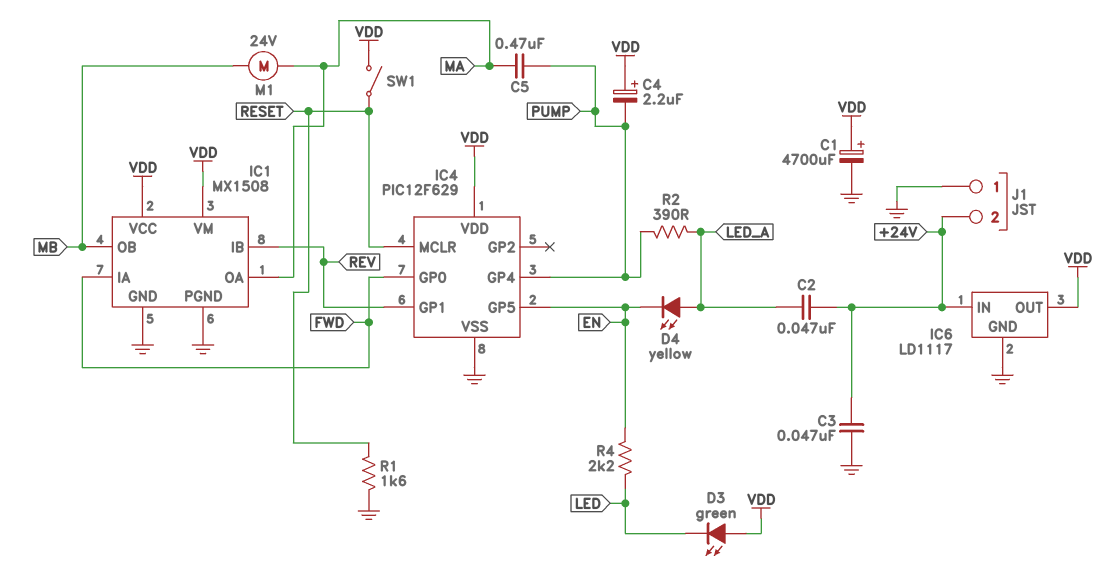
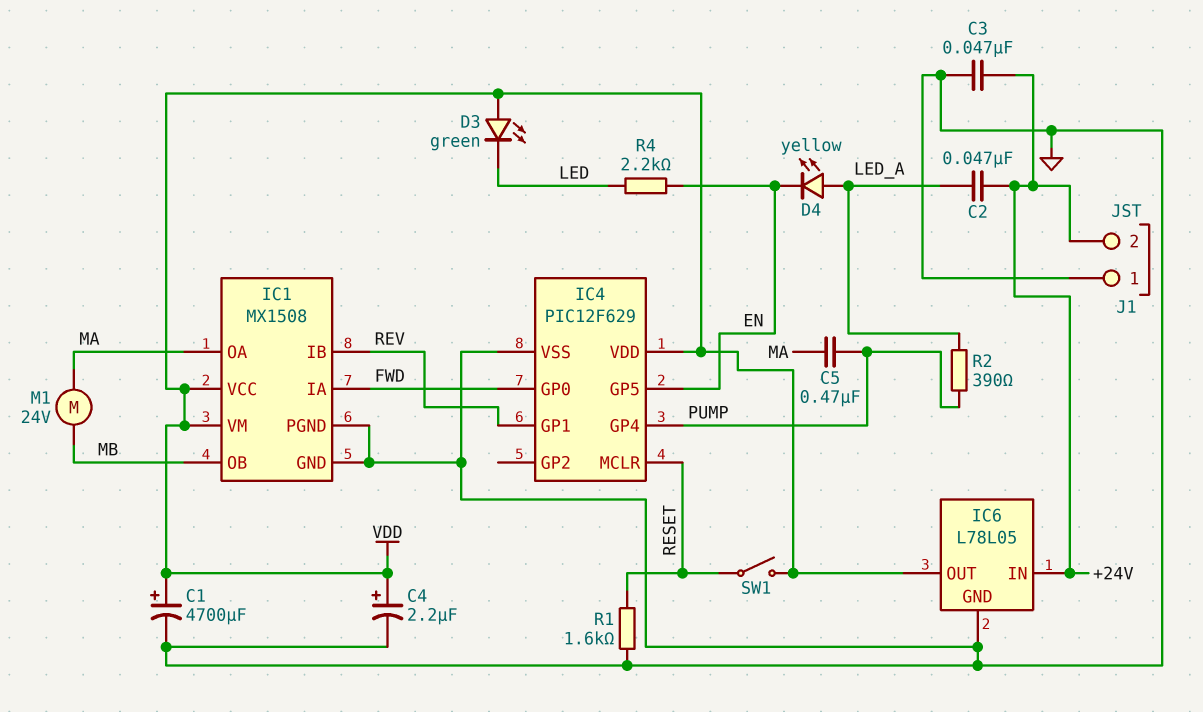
C4: 2.2uF (plus VDD, minus PUMP) -> 2.2uF (plus VDD, minus GND)
IC6: LD1117 -> L78L05

